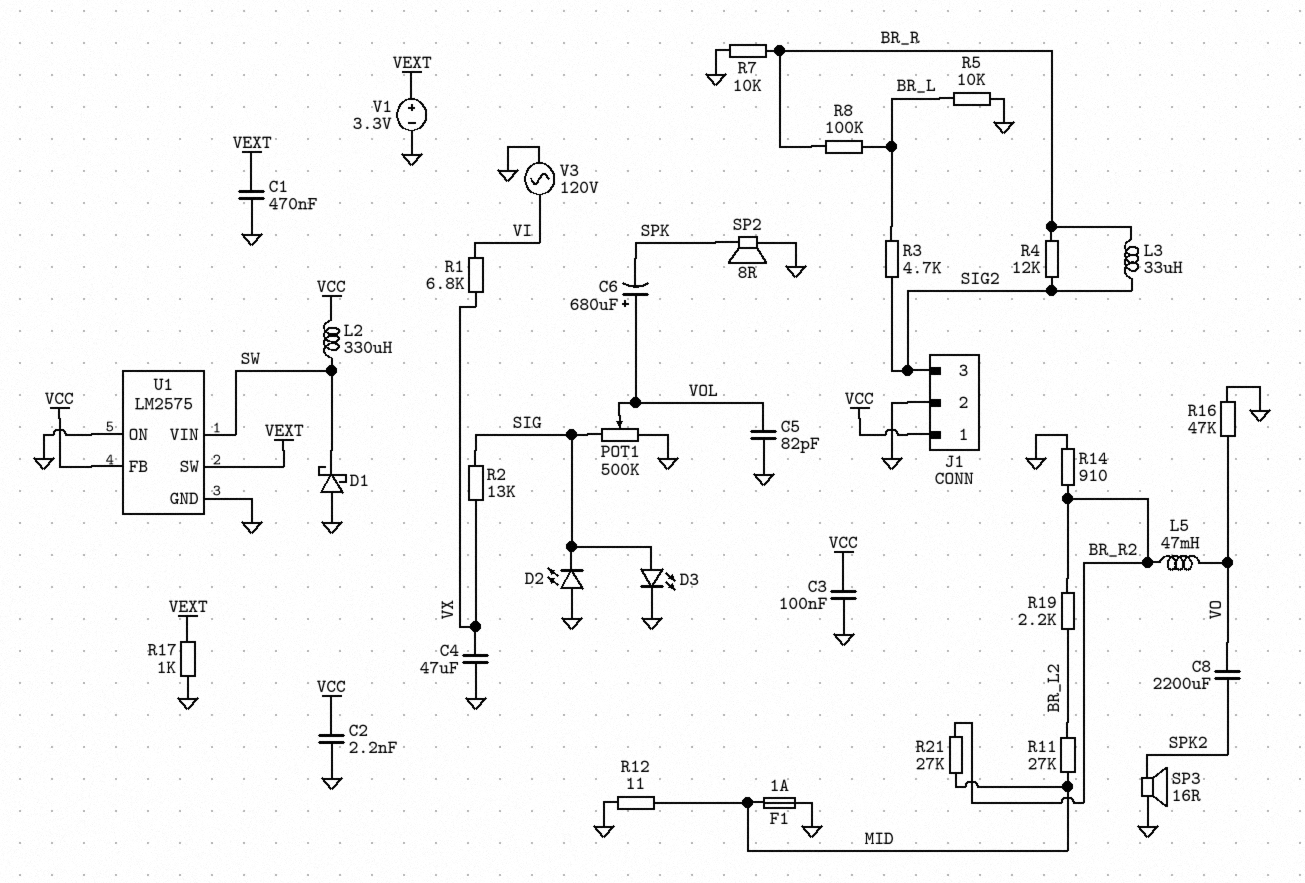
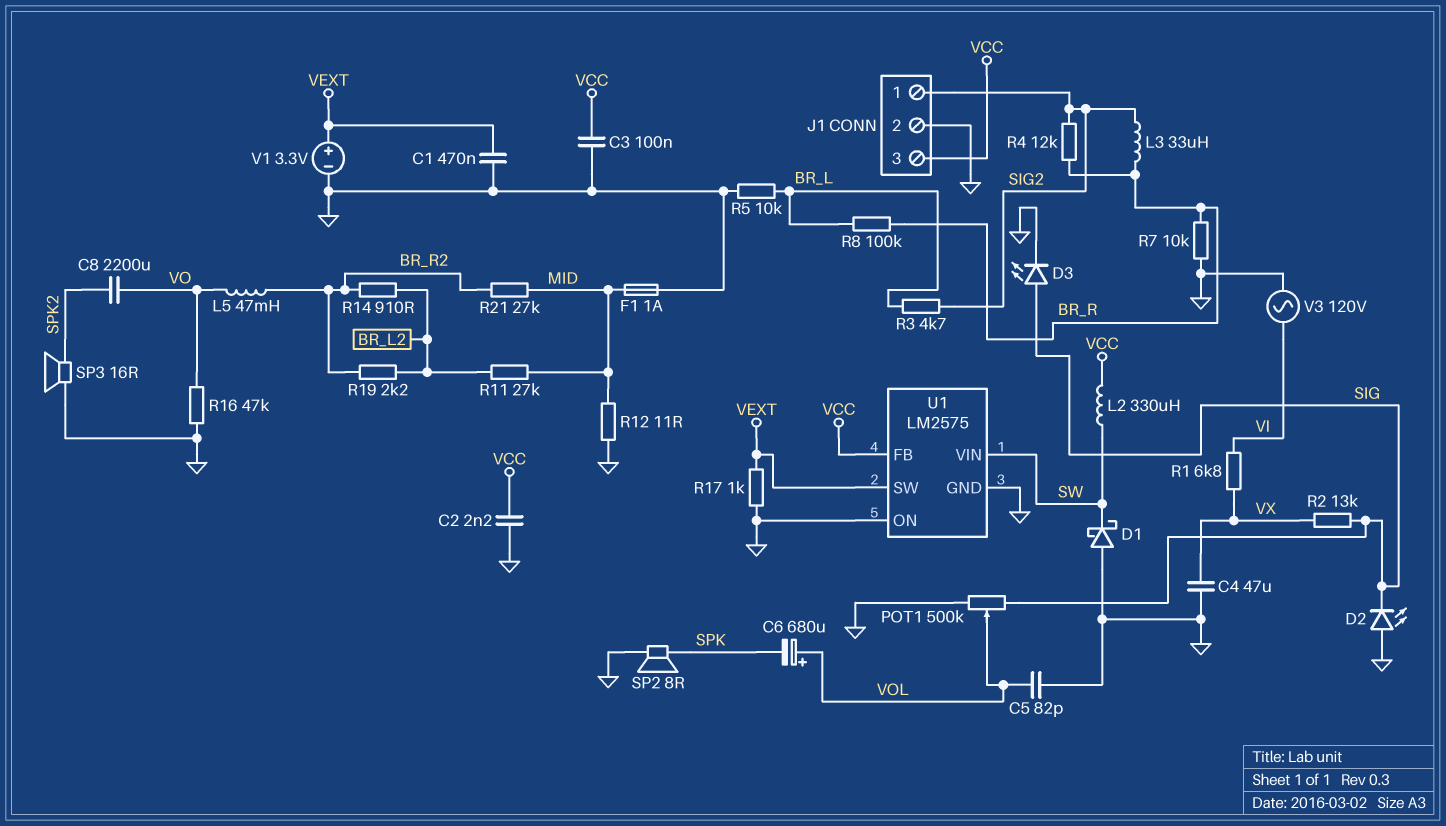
J1 pin 1: VCC -> SIG2
J1 pin 3: SIG2 -> VCC
R14: 910 (BR_R2, GND) -> 910 (BR_L2, BR_R2)

